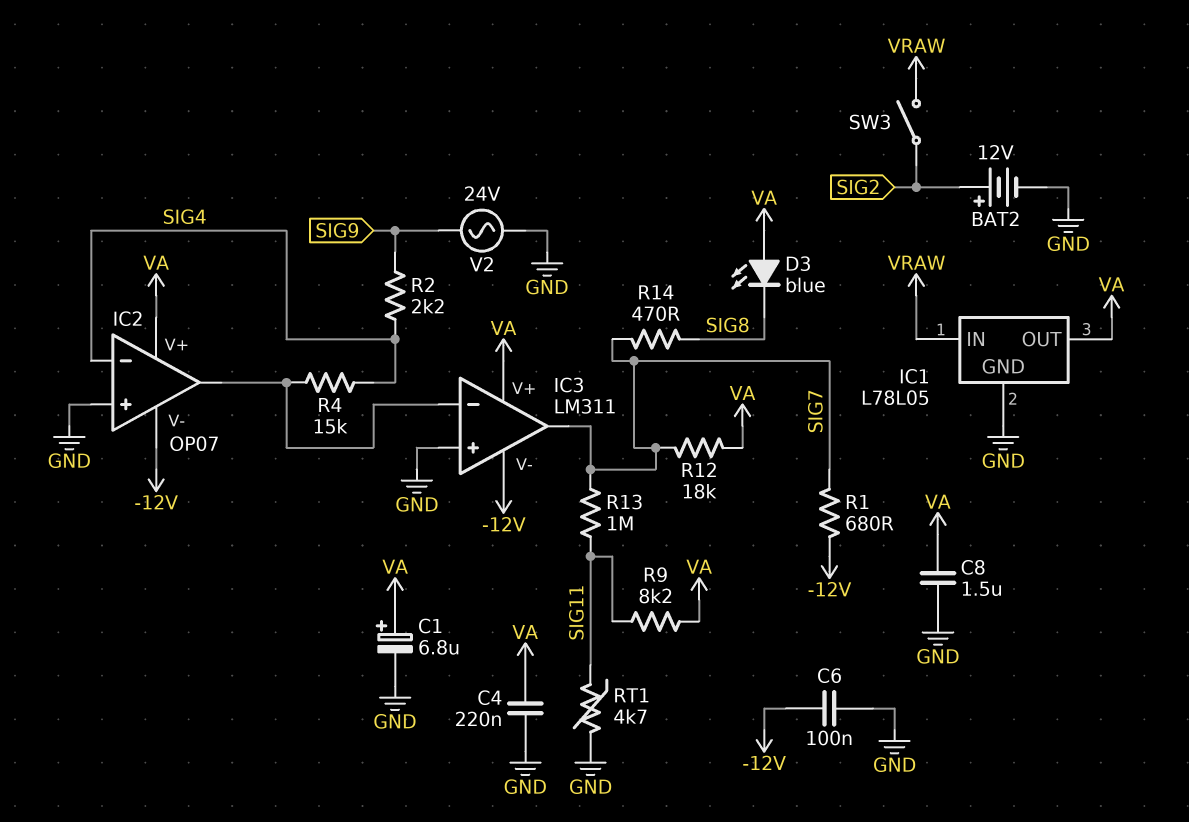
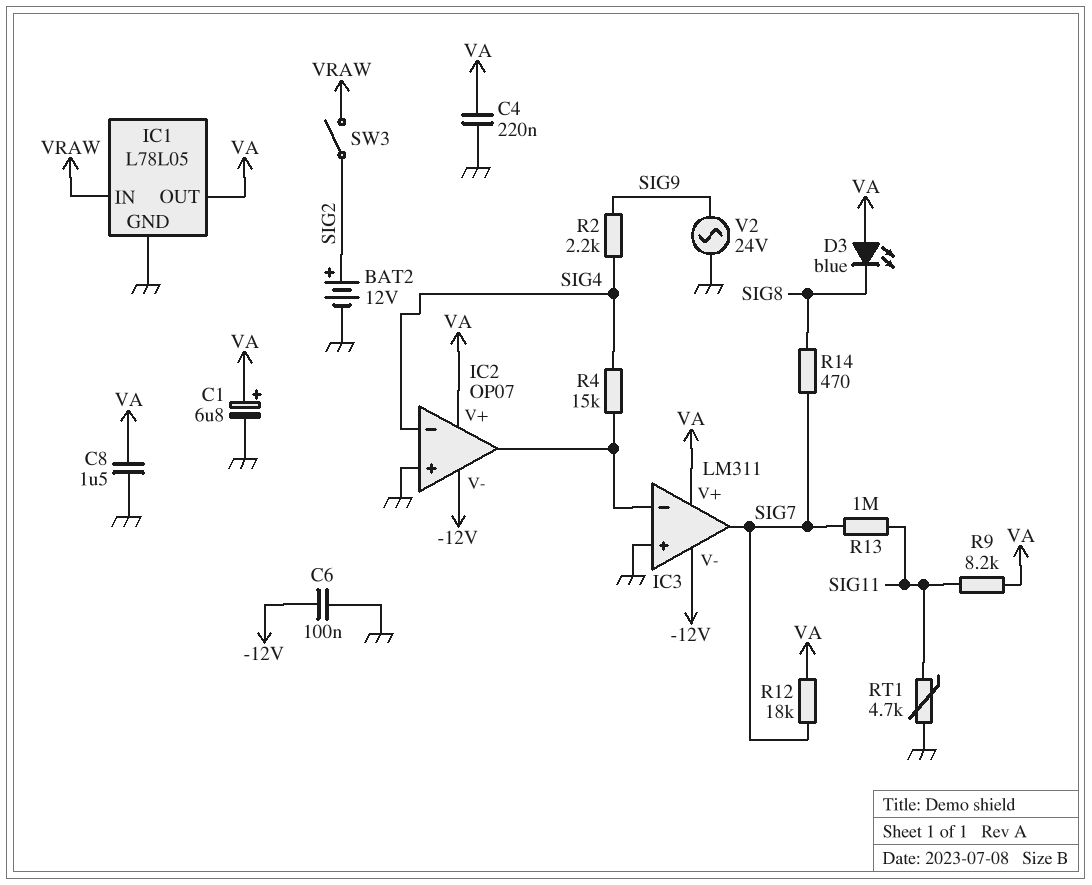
R1: 680 (-12V, SIG7) -> none

